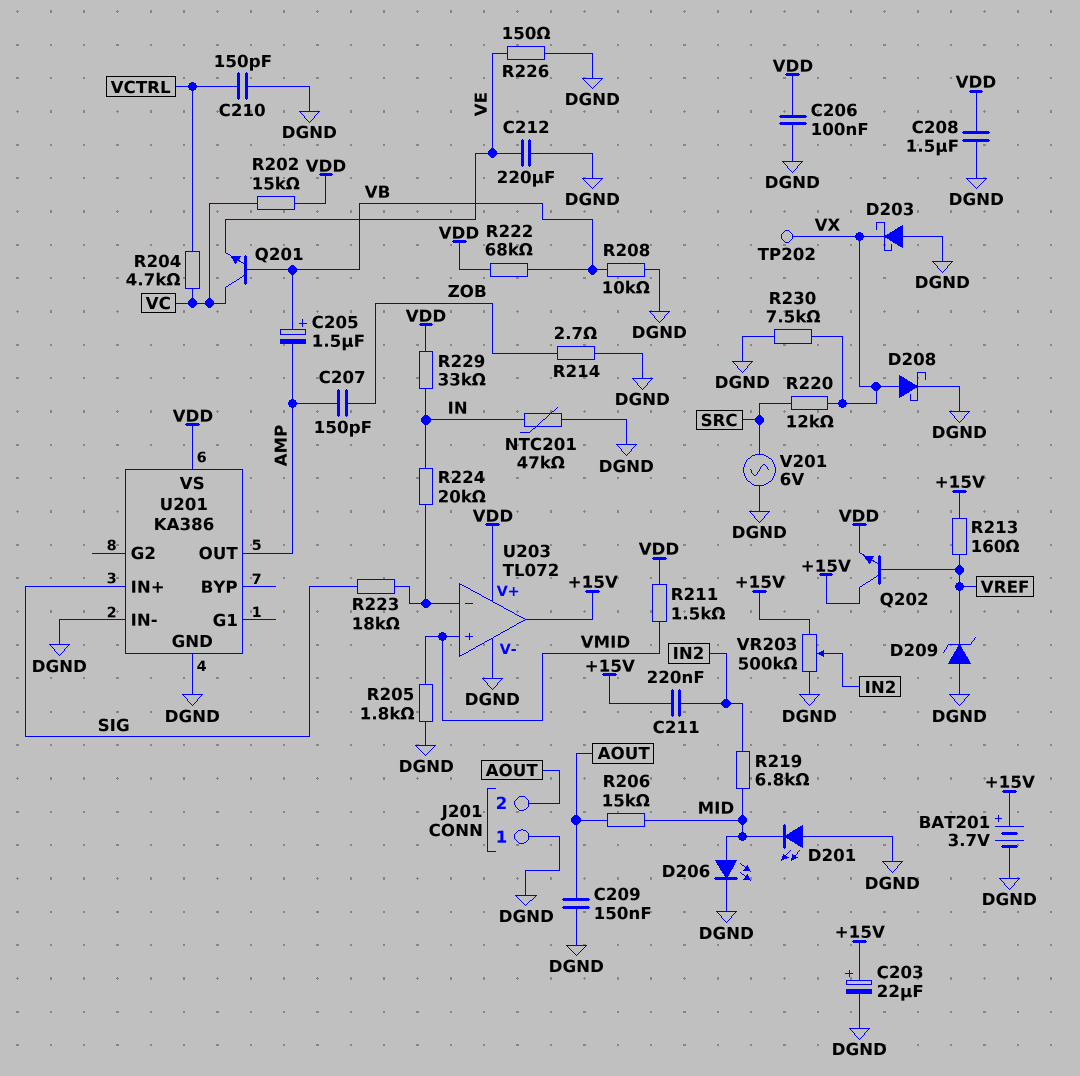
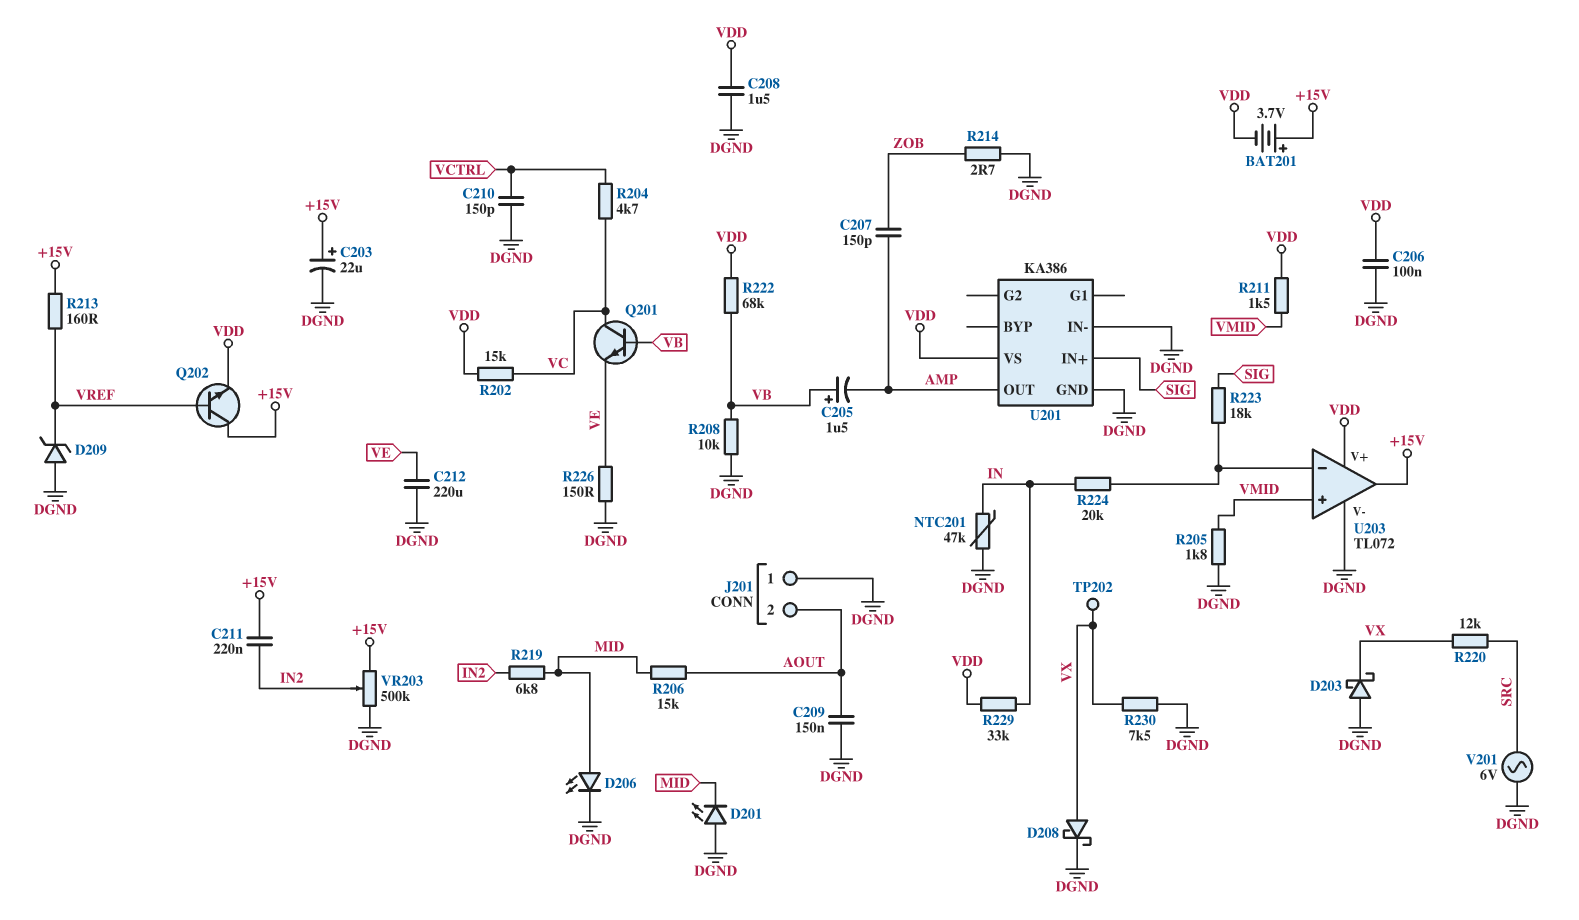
BAT201: 3.7V (plus +15V, minus DGND) -> 3.7V (plus +15V, minus VDD)

